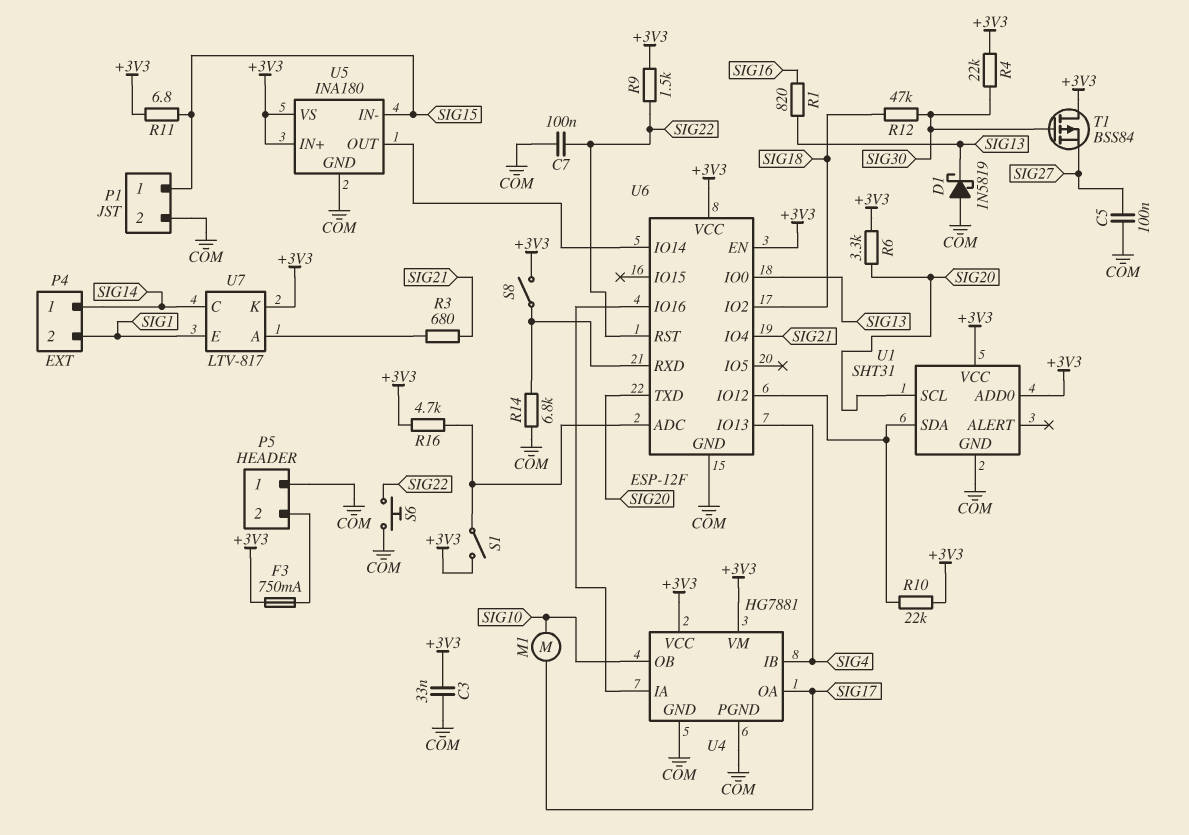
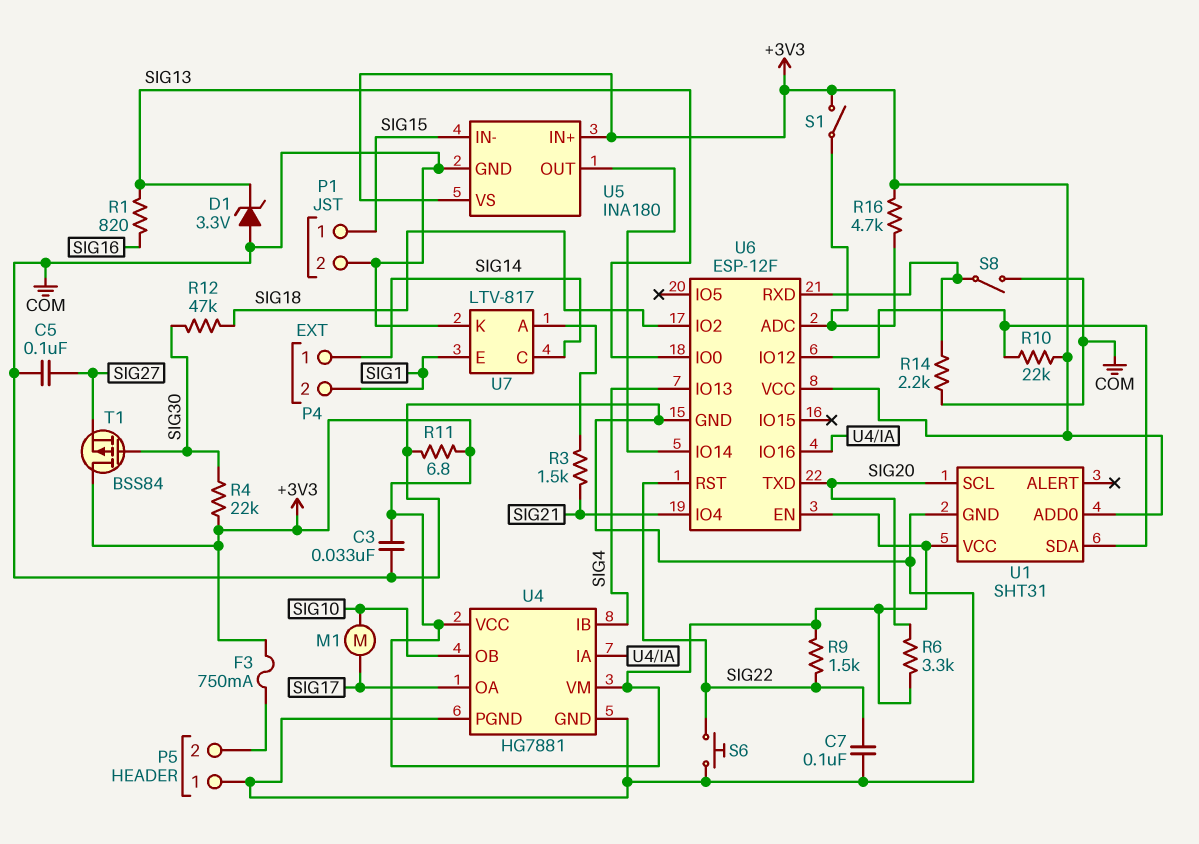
D1: schottky 1N5819 (A COM, K SIG13) -> zener 3.3V (A COM, K SIG13)
R3: 680 (SIG21, U7/A) -> 1.5k (SIG21, U7/A)
R11: 6.8 (+3V3, SIG15) -> 6.8 (+3V3, COM)
R14: 6.8k (COM, U6/RXD) -> 2.2k (COM, U6/RXD)
S8: switch (+3V3, U6/RXD) -> switch (COM, U6/RXD)
U7 pin K: +3V3 -> COM

